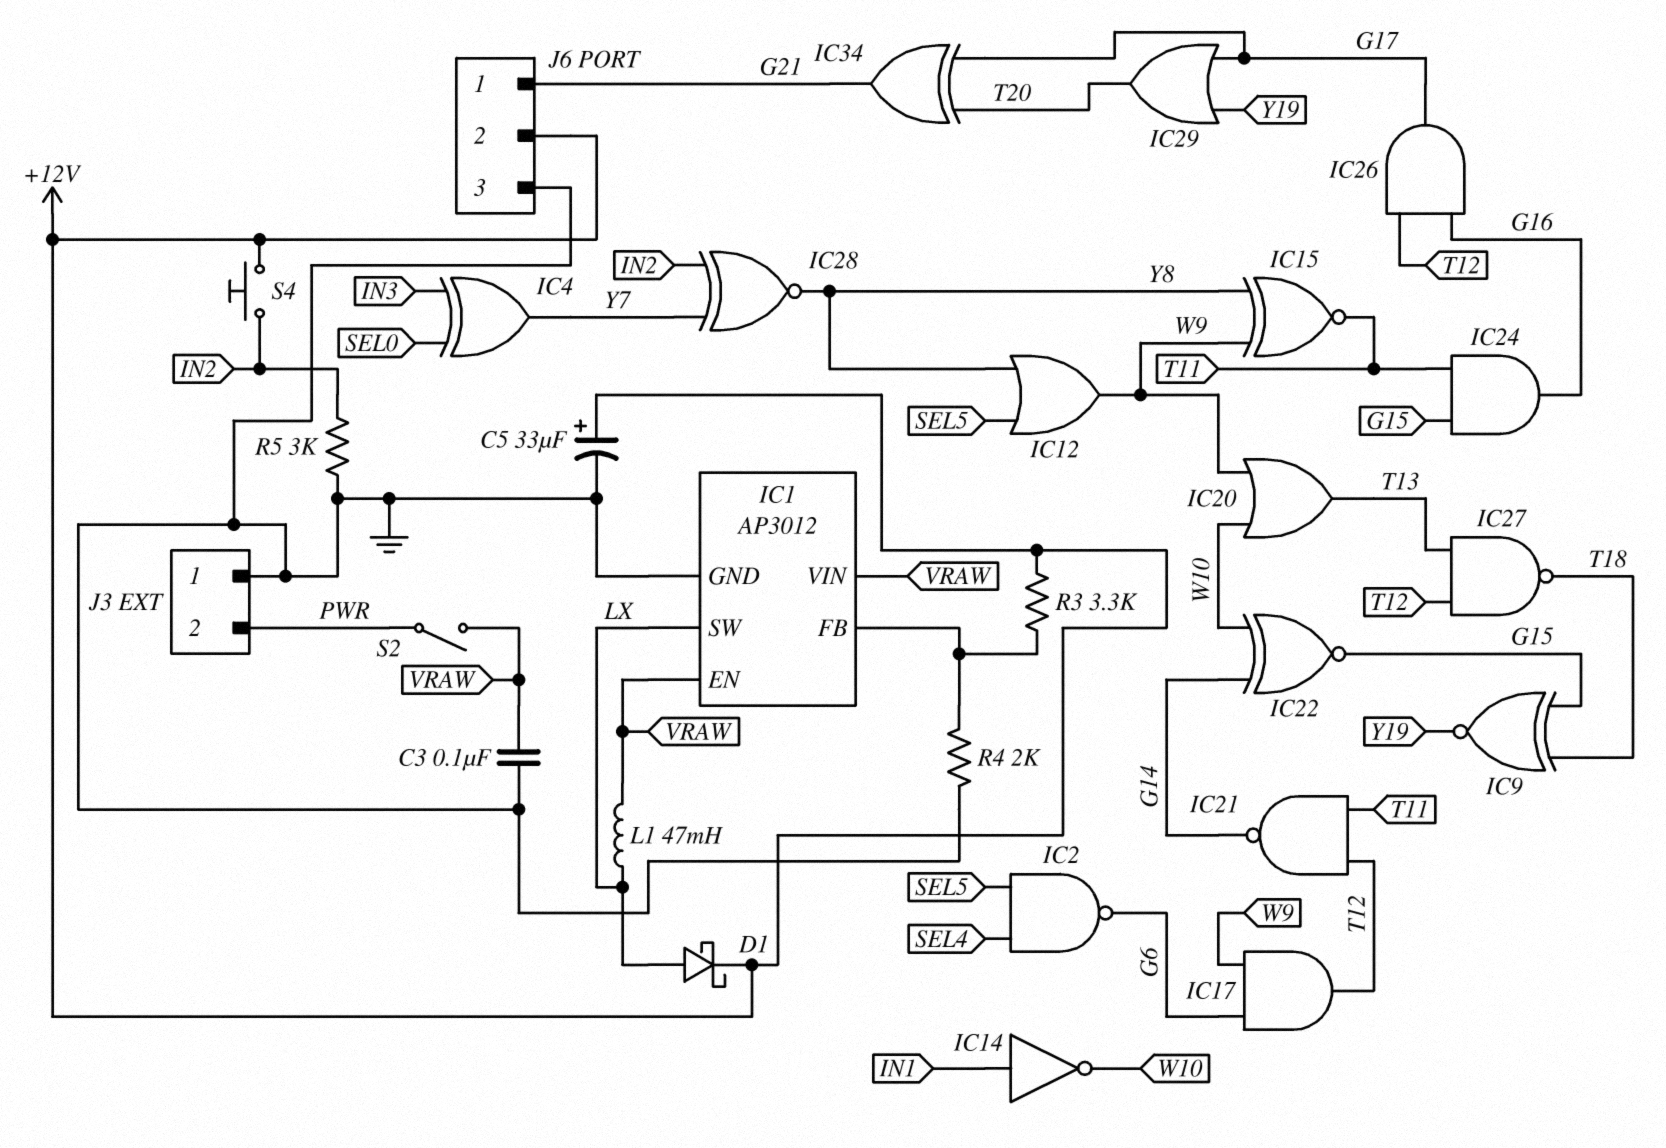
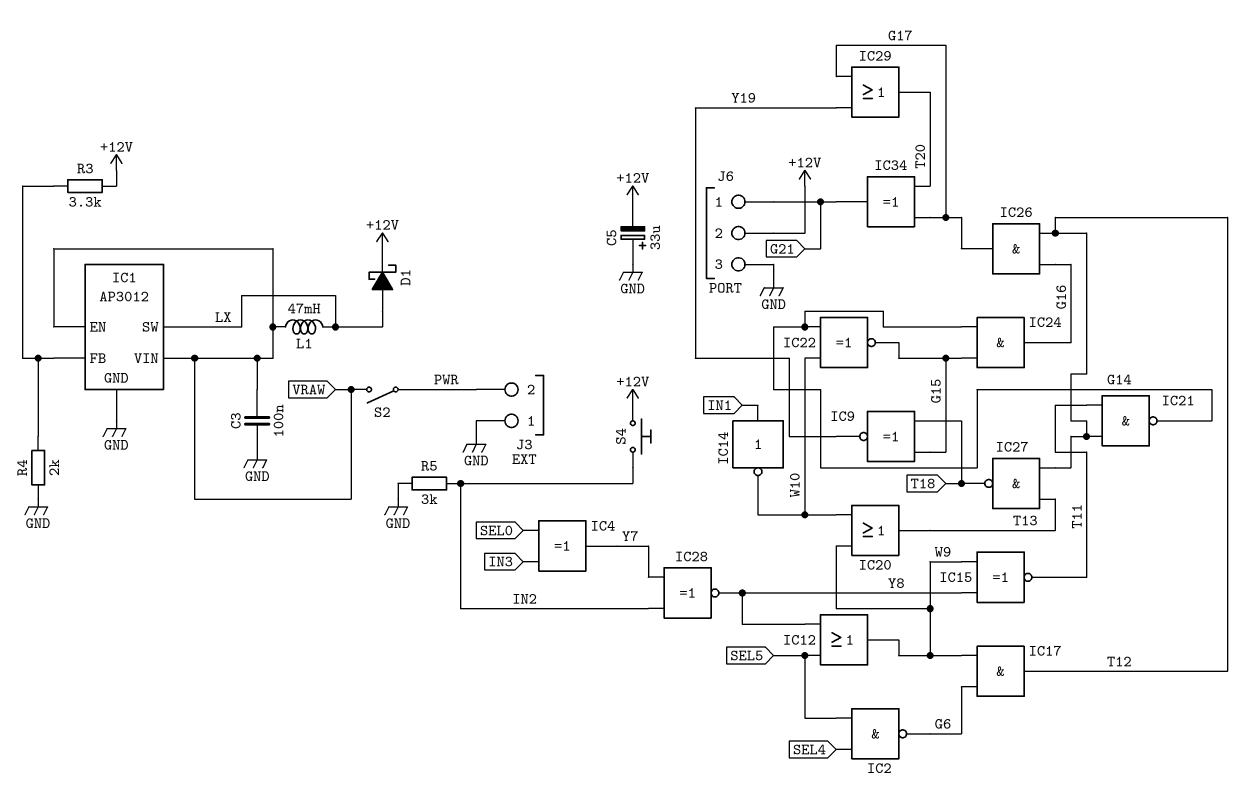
C5: 33uF (plus +12V, minus GND) -> 33uF (plus GND, minus +12V)
IC24: AND (in G15, in T11, out G16) -> AND (in G14, in G15, out G16)

